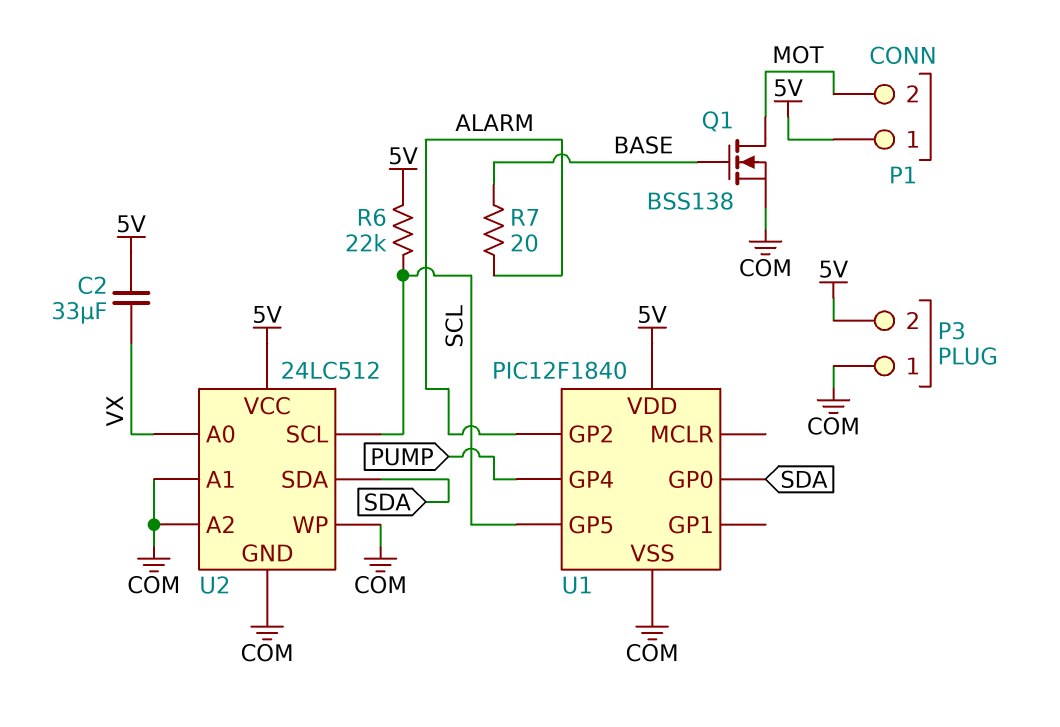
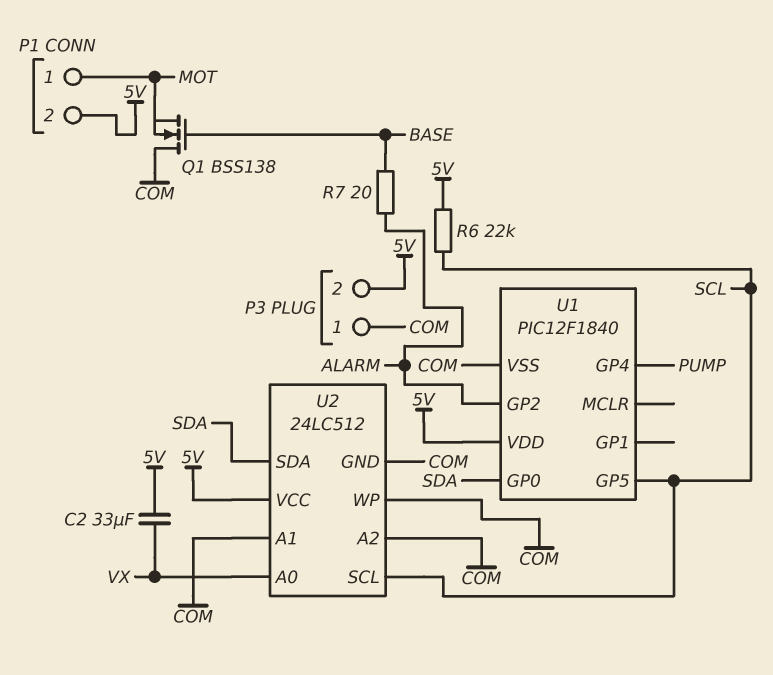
P1 pin 1: 5V -> MOT
P1 pin 2: MOT -> 5V
Q1: NMOS BSS138 (G BASE, D MOT, S COM) -> NMOS BSS138 (G BASE, D COM, S MOT)

